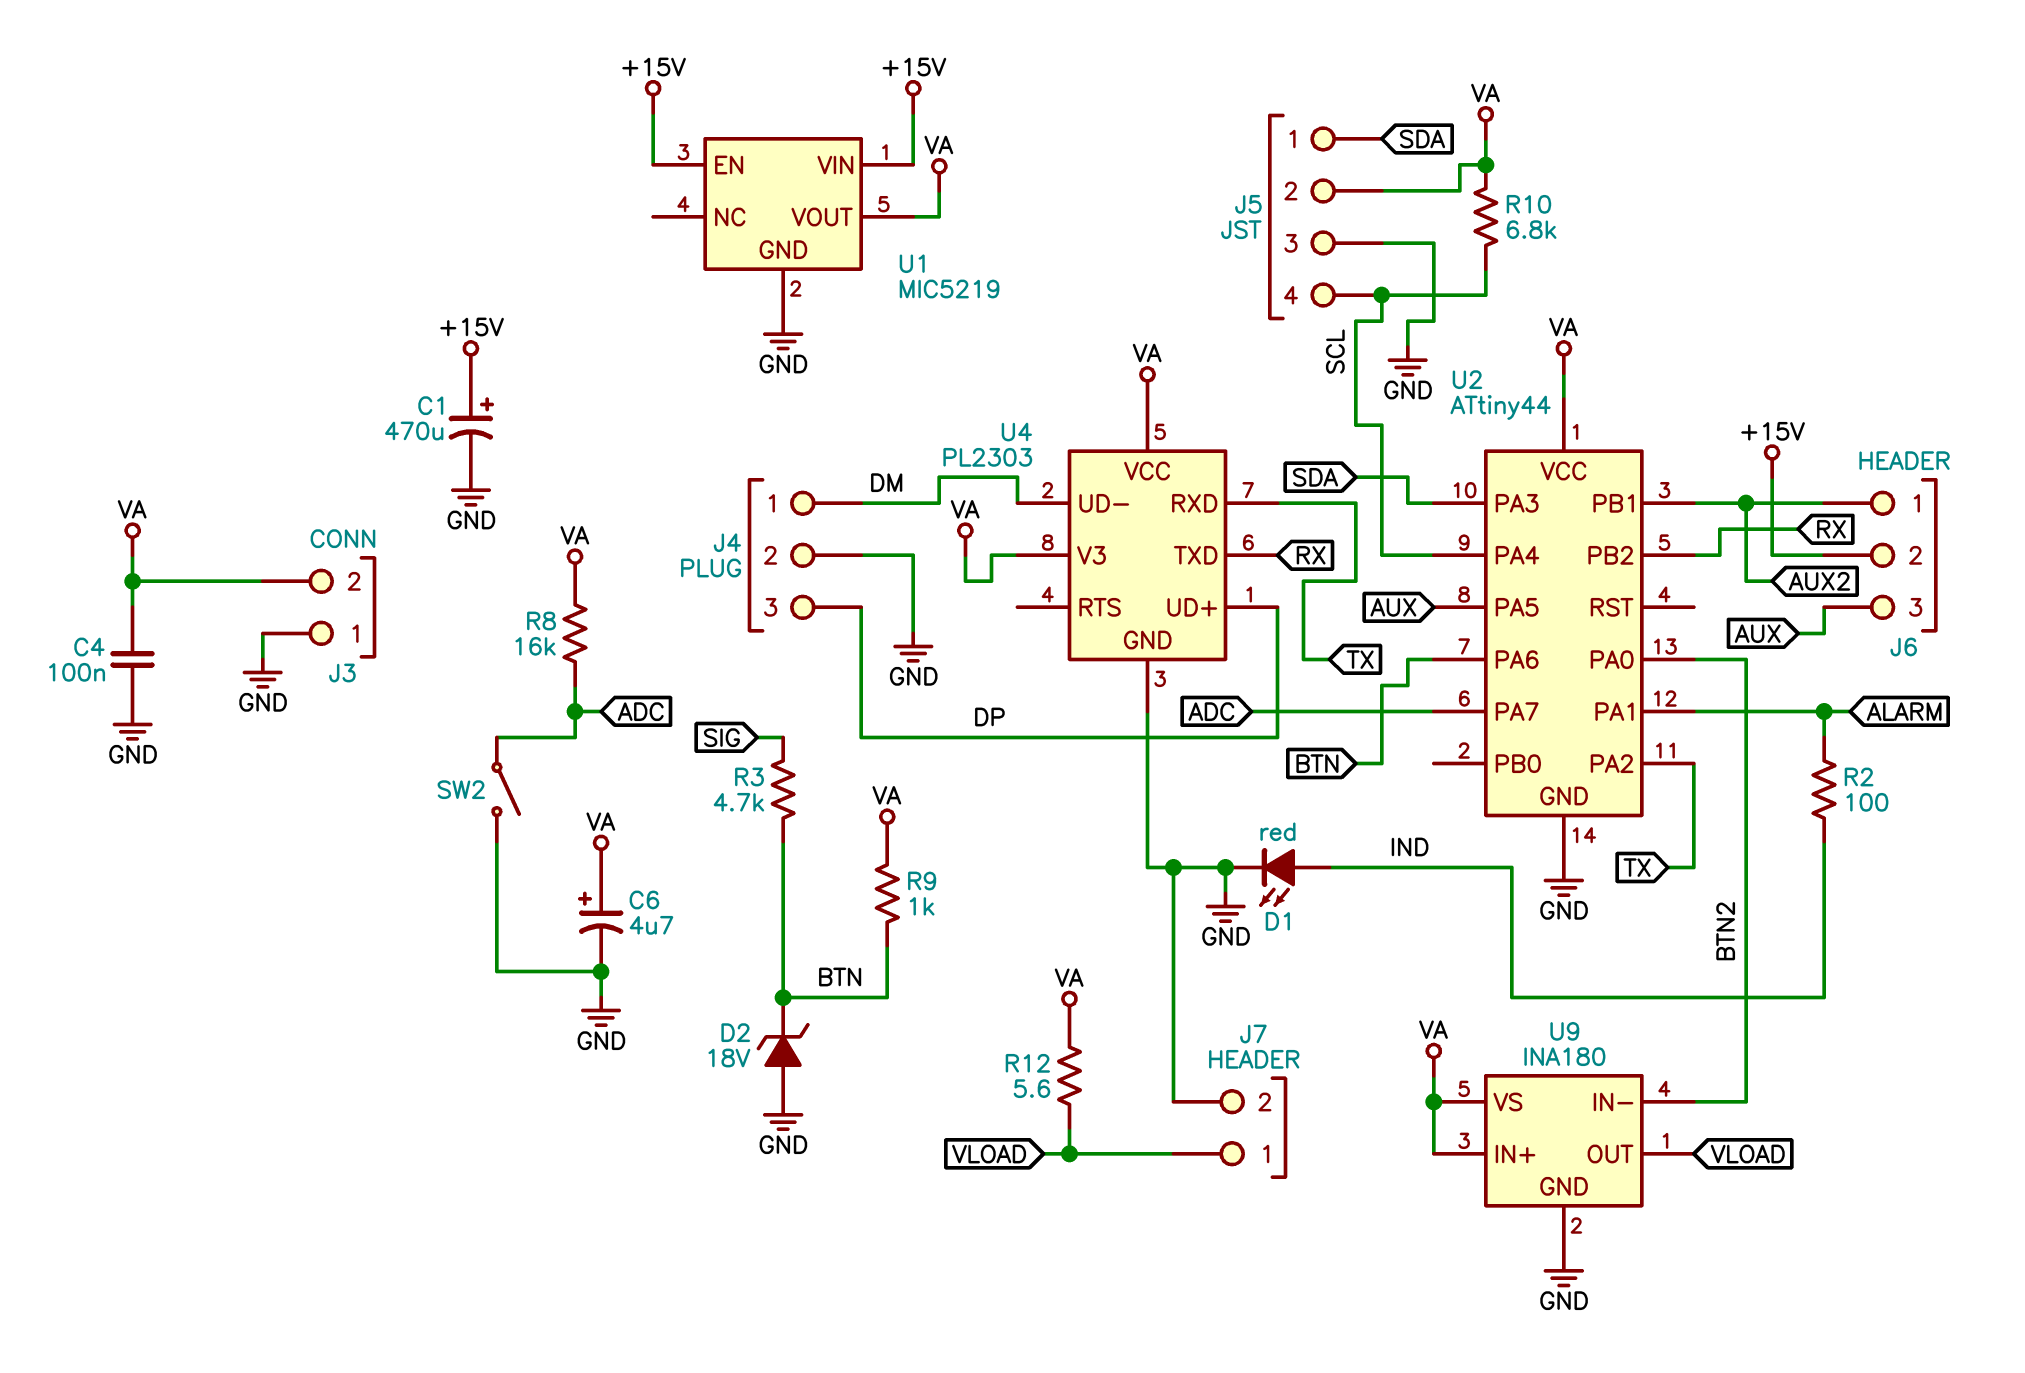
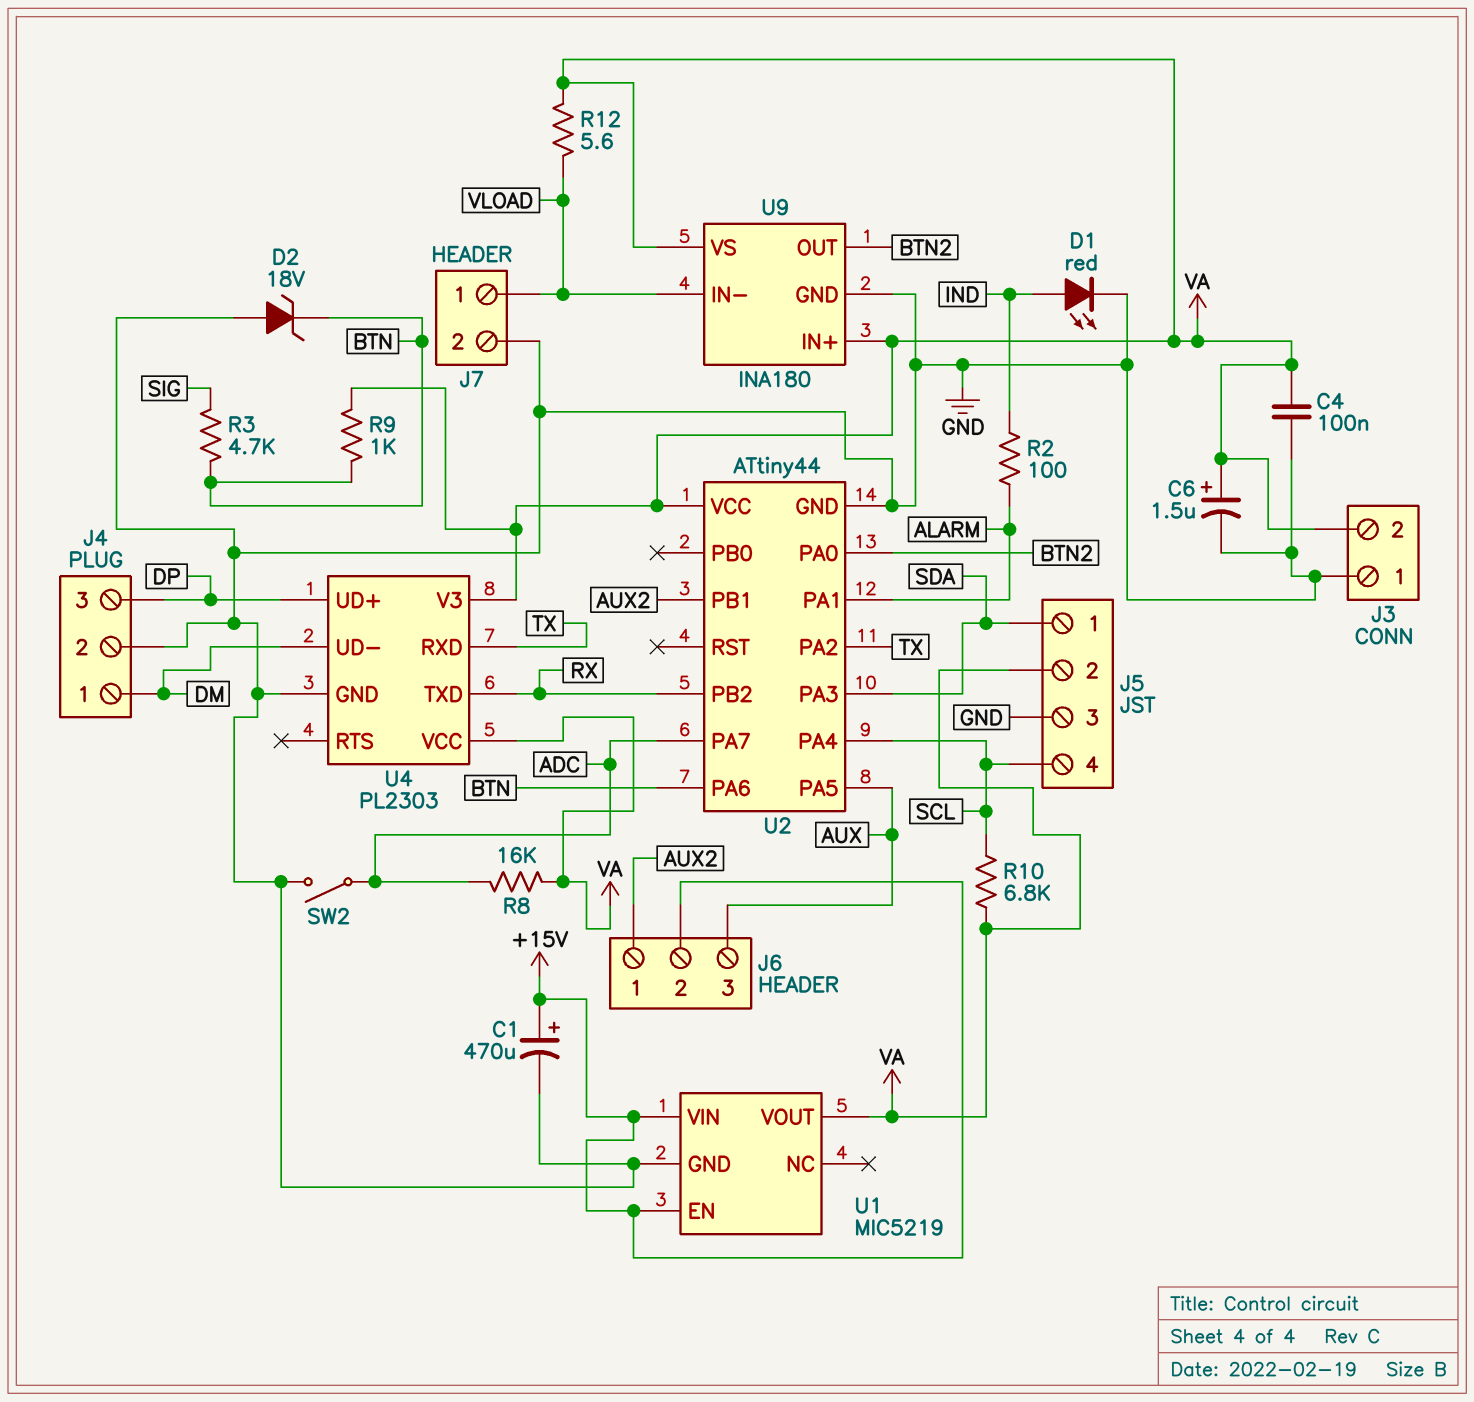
C6: 4.7uF (plus VA, minus GND) -> 1.5uF (plus VA, minus GND)
U9 pin IN-: BTN2 -> VLOAD
U9 pin OUT: VLOAD -> BTN2

